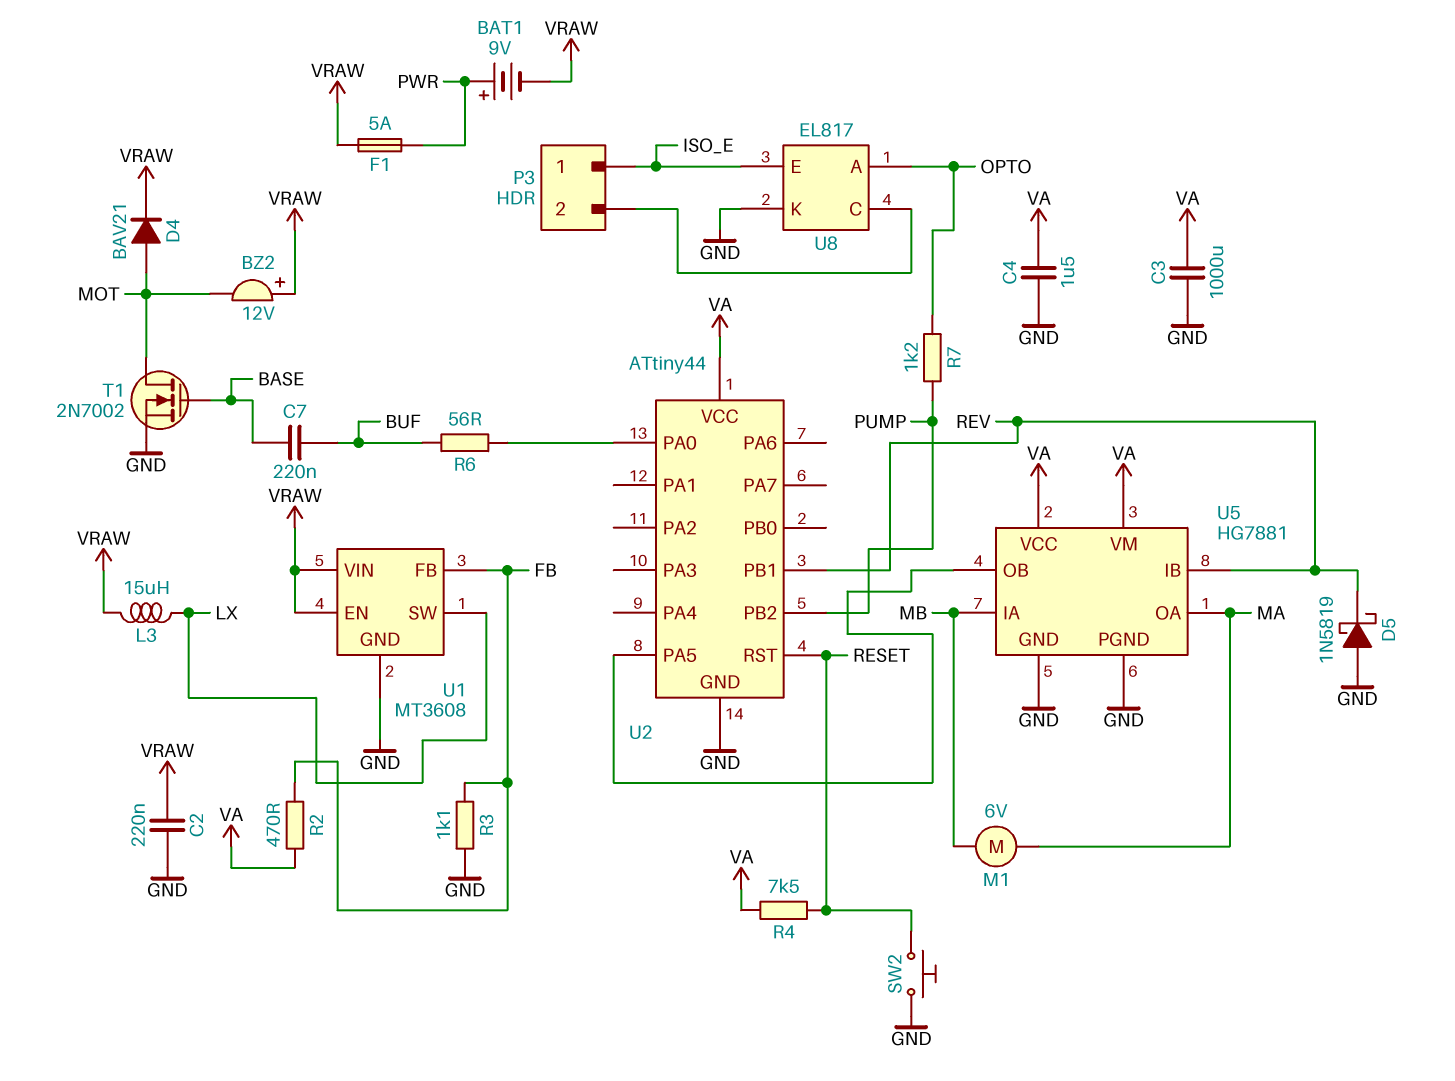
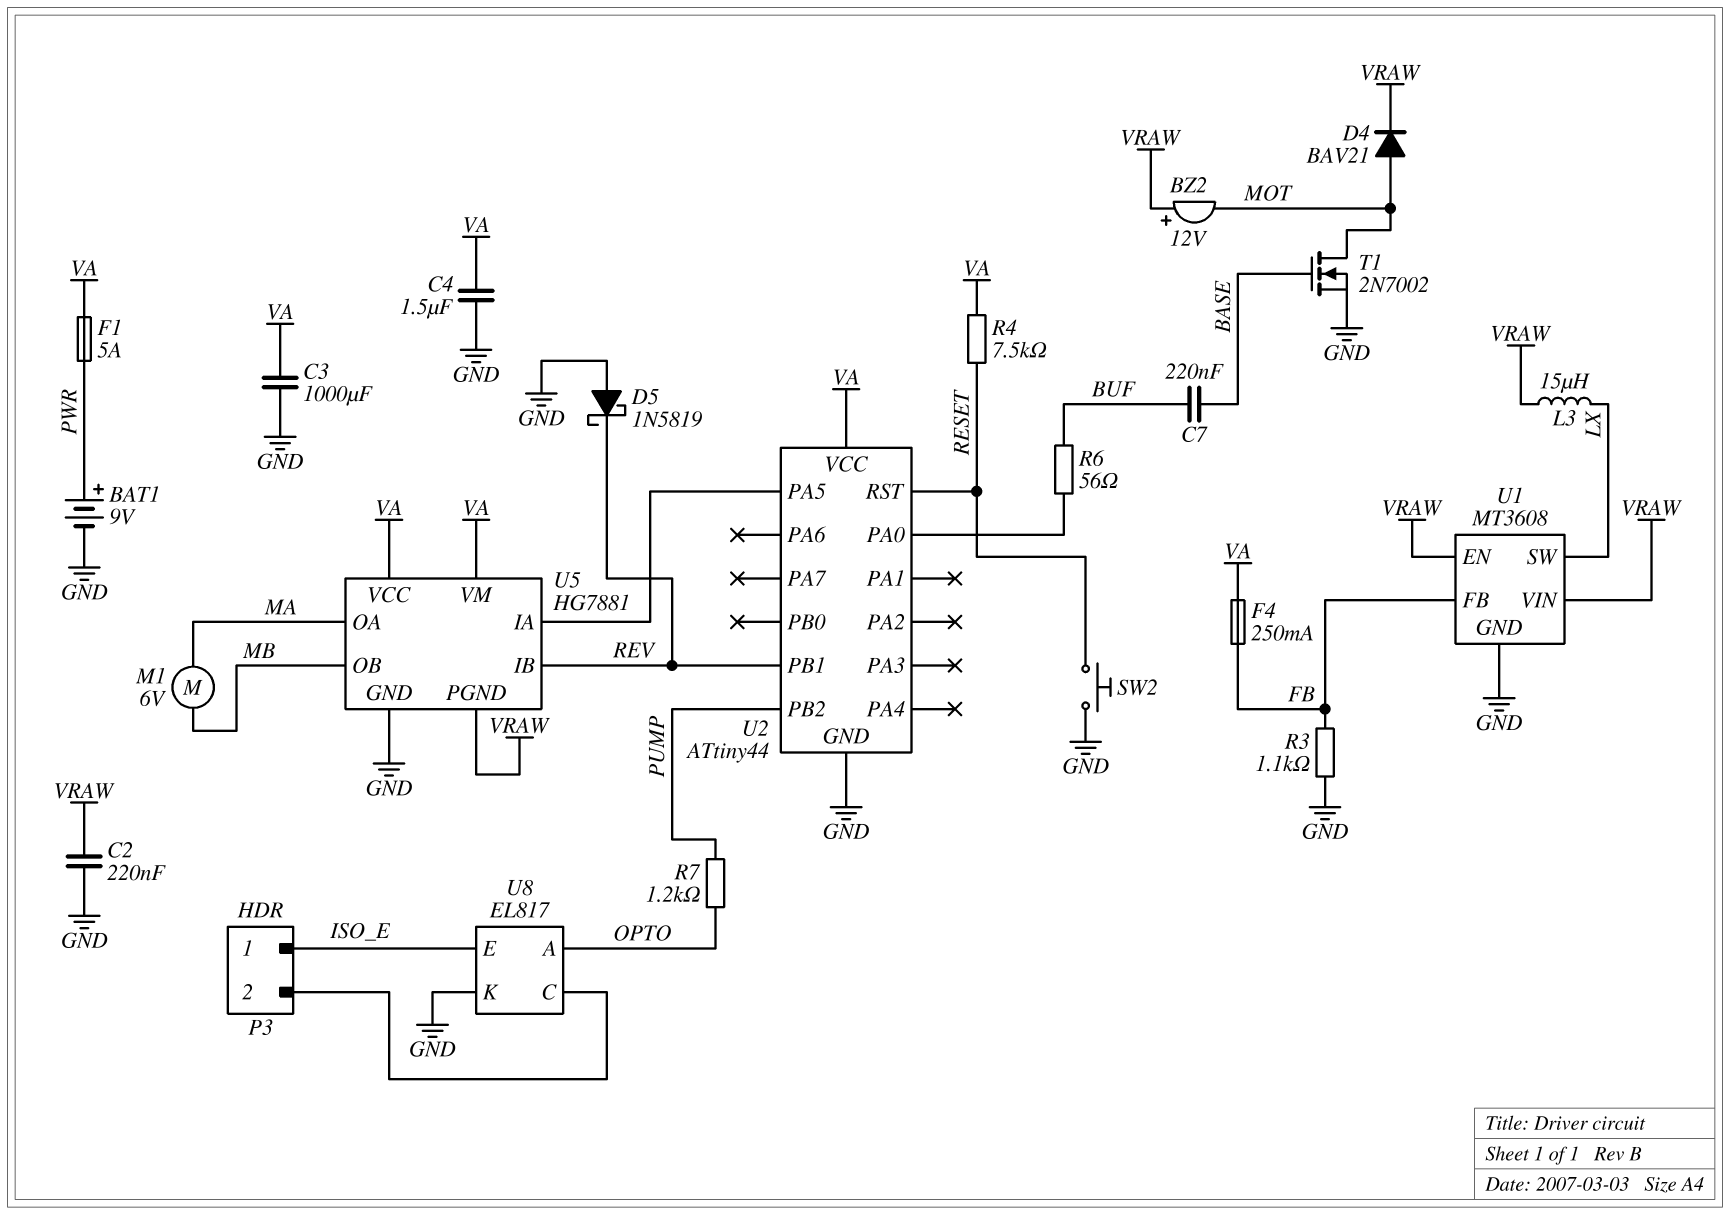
BAT1: 9V (plus PWR, minus VRAW) -> 9V (plus PWR, minus GND)
F1: 5A (PWR, VRAW) -> 5A (PWR, VA)
F4: none -> 250mA (FB, VA)
R2: 470 (FB, VA) -> none
U5 pin IA: MB -> U2/PA5
U5 pin OB: U2/PA5 -> MB
U5 pin PGND: GND -> VRAW

